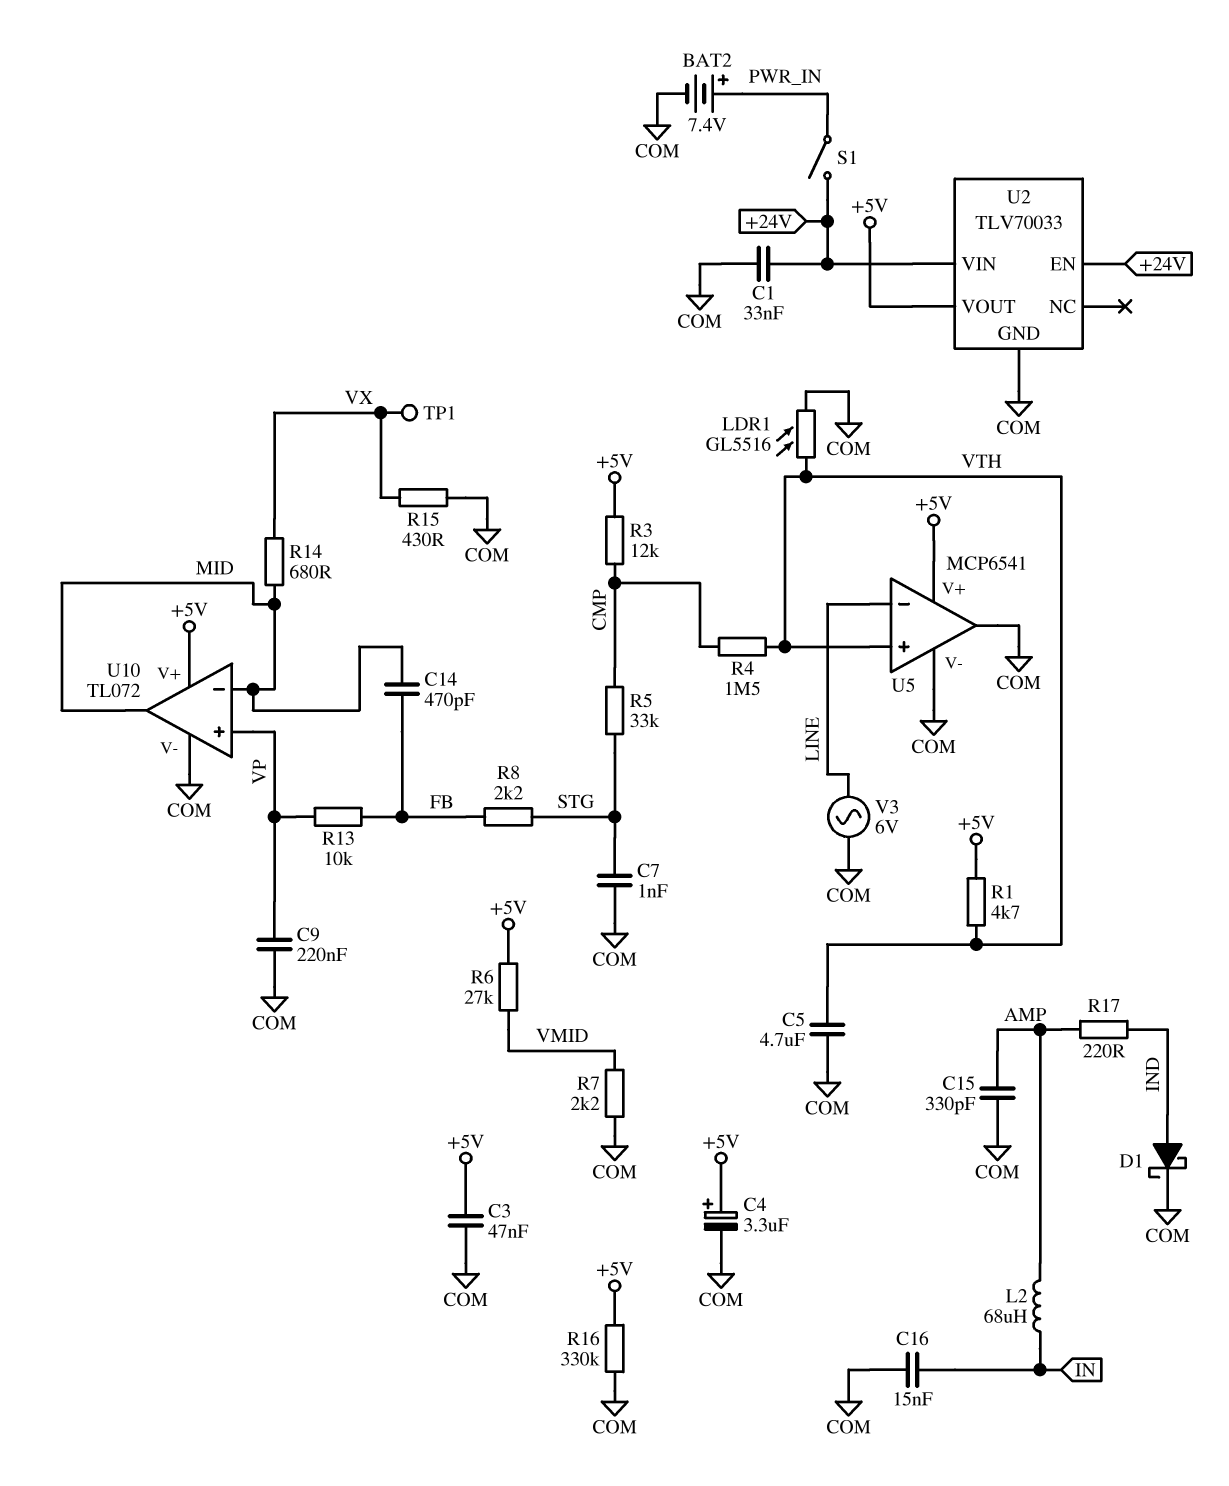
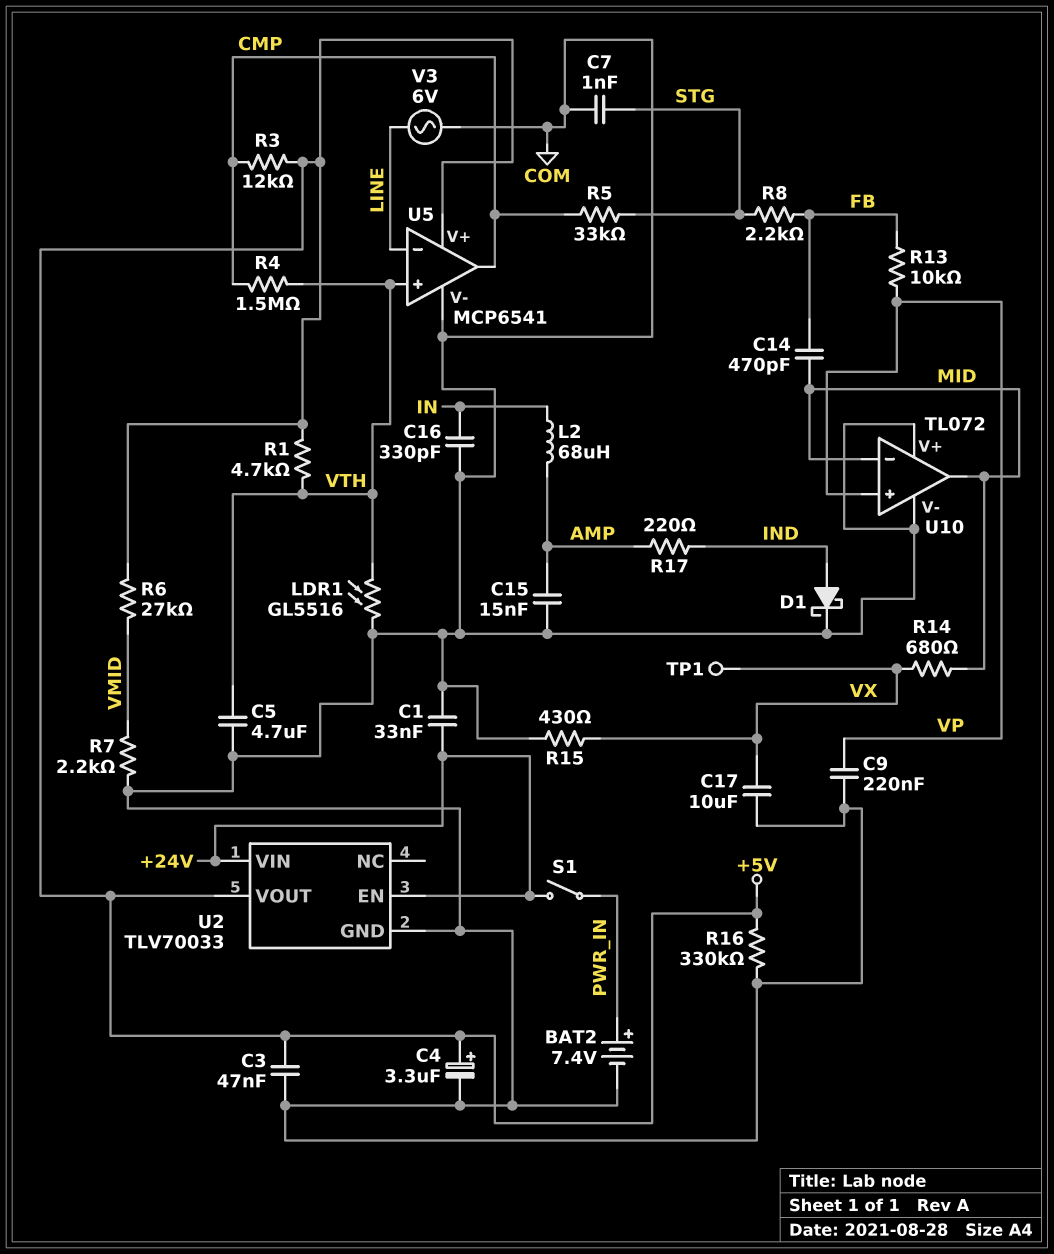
C15: 330pF (AMP, COM) -> 15nF (AMP, COM)
C16: 15nF (COM, IN) -> 330pF (COM, IN)
C17: none -> 10uF (COM, VX)
U5 pin out: COM -> CMP
U10 pin V+: +5V -> COM

